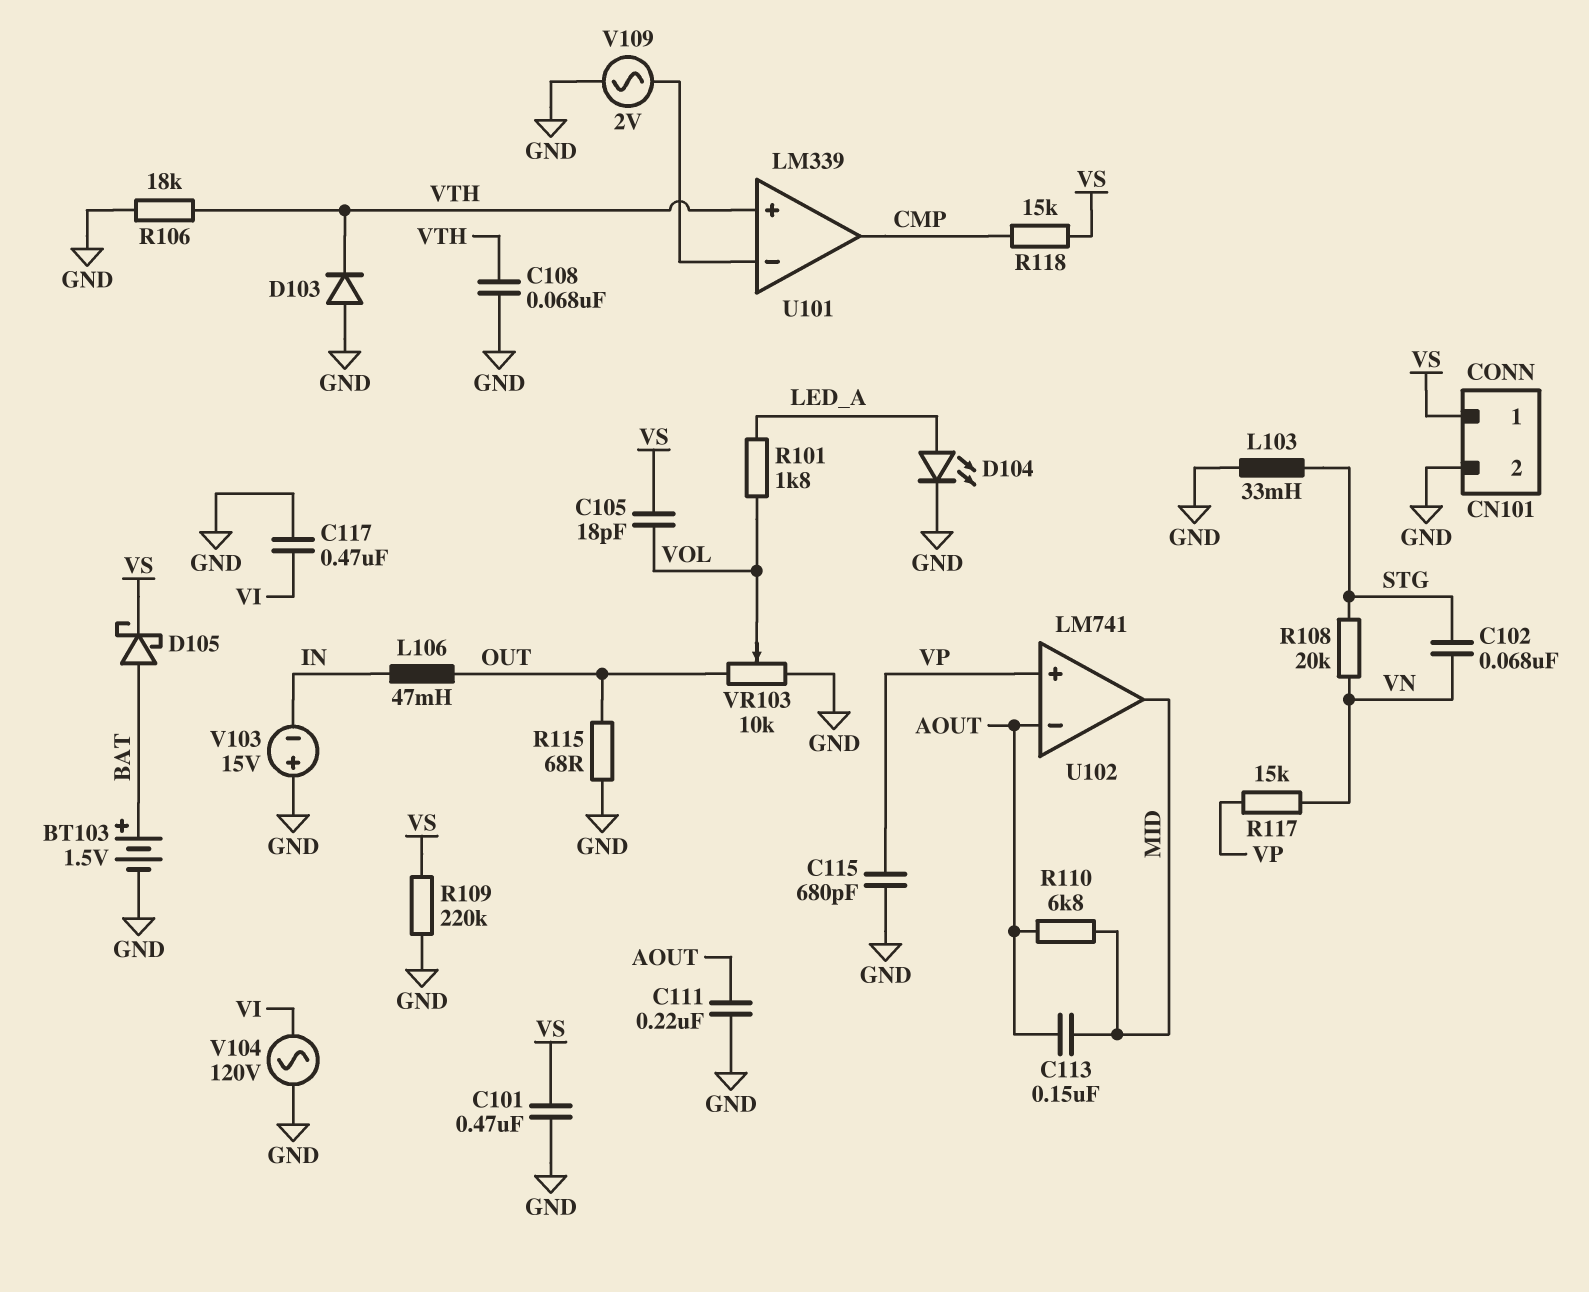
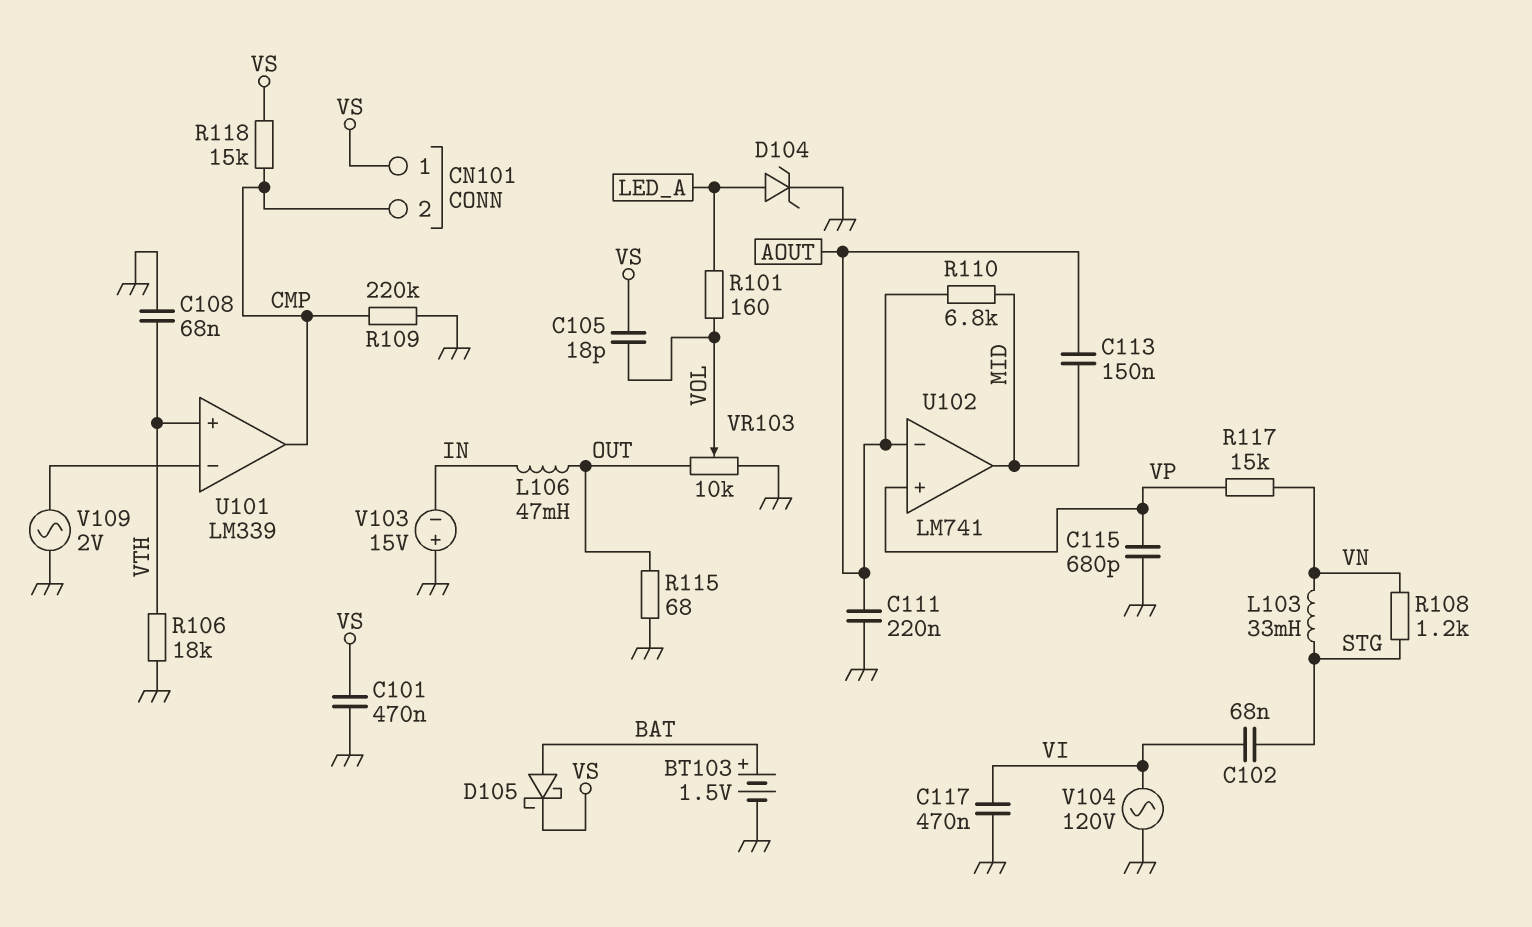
C102: 68nF (STG, VN) -> 68nF (STG, VI)
CN101 pin 2: GND -> CMP
D103: diode (A GND, K VTH) -> none
D104: LED (A LED_A, K GND) -> zener (A LED_A, K GND)
L103: 33mH (GND, STG) -> 33mH (STG, VN)
R101: 1.8k (LED_A, VOL) -> 160 (LED_A, VOL)
R108: 20k (STG, VN) -> 1.2k (STG, VN)
R109: 220k (GND, VS) -> 220k (CMP, GND)

